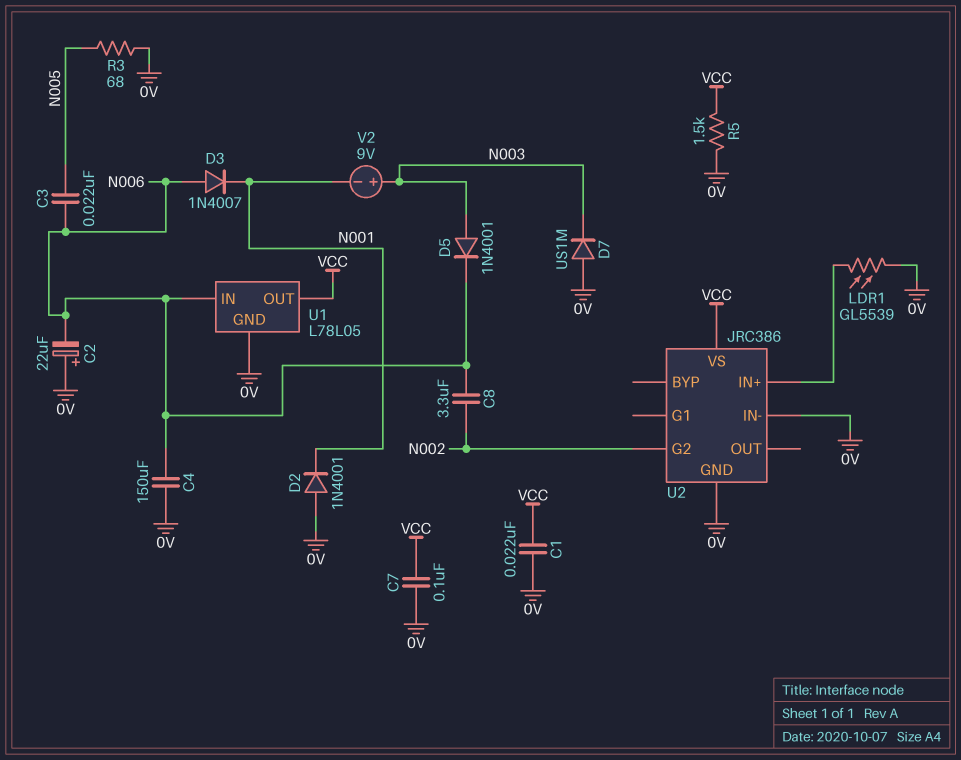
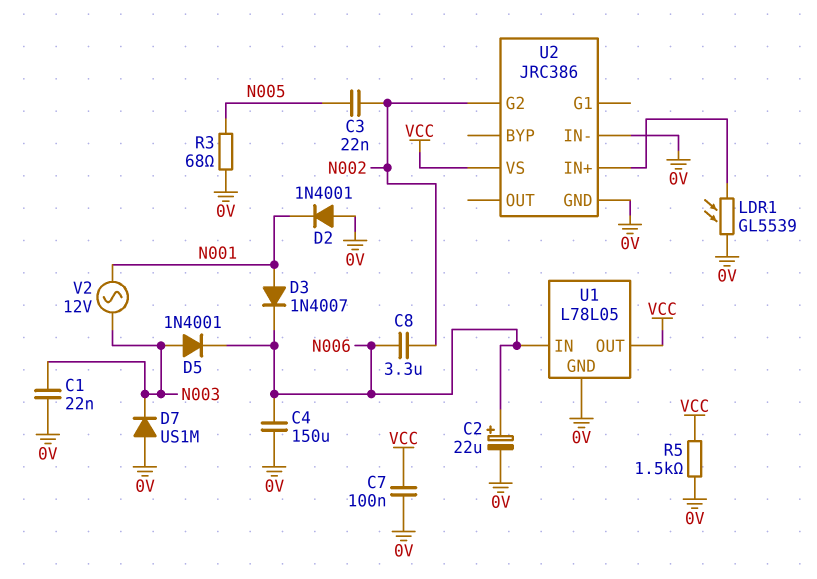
C1: 22nF (0V, VCC) -> 22nF (0V, N003)
C2: 22uF (plus 0V, minus N006) -> 22uF (plus N006, minus 0V)
C3: 22nF (N005, N006) -> 22nF (N002, N005)
D3: diode 1N4007 (A N006, K N001) -> diode 1N4007 (A N001, K N006)
V2: 9V (plus N003, minus N001) -> AC 12V (N001, N003)

